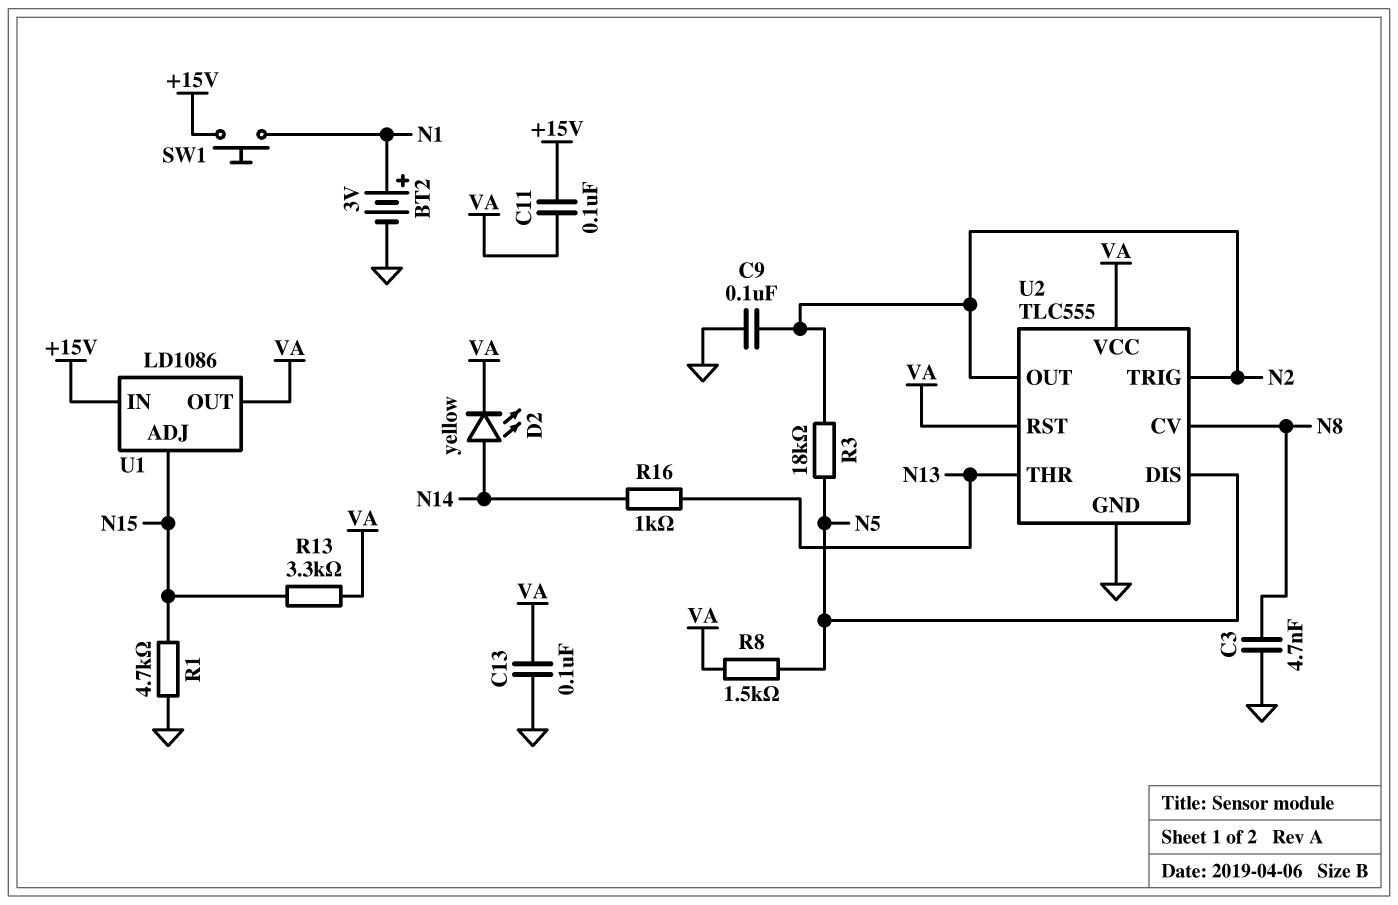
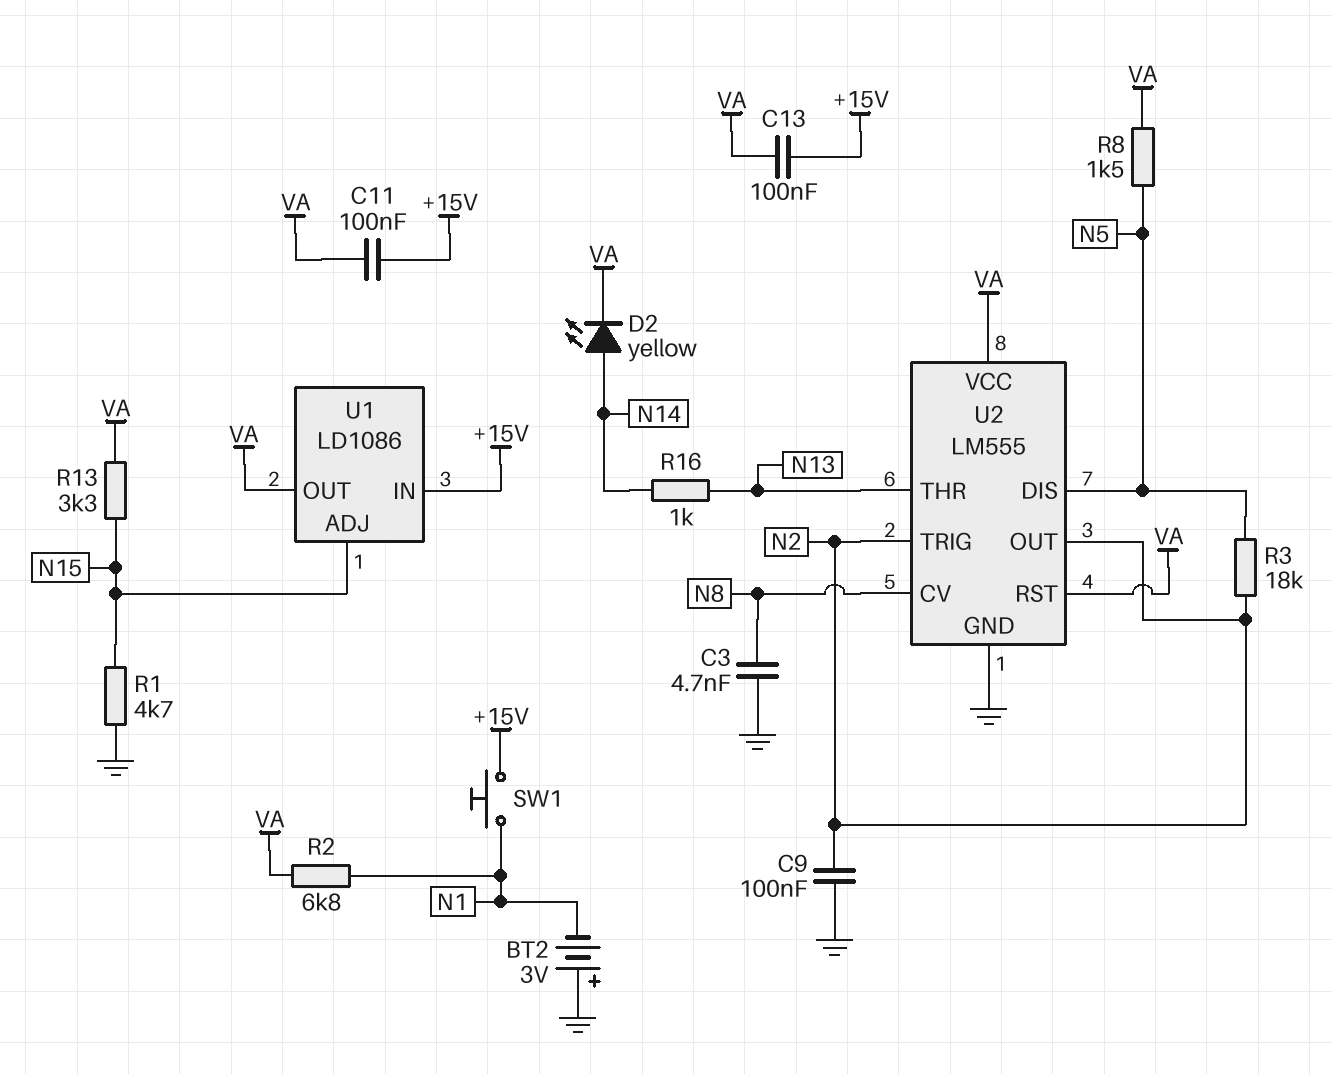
BT2: 3V (plus N1, minus GND) -> 3V (plus GND, minus N1)
C13: 100nF (GND, VA) -> 100nF (+15V, VA)
R2: none -> 6.8k (N1, VA)
U2: TLC555 -> LM555

